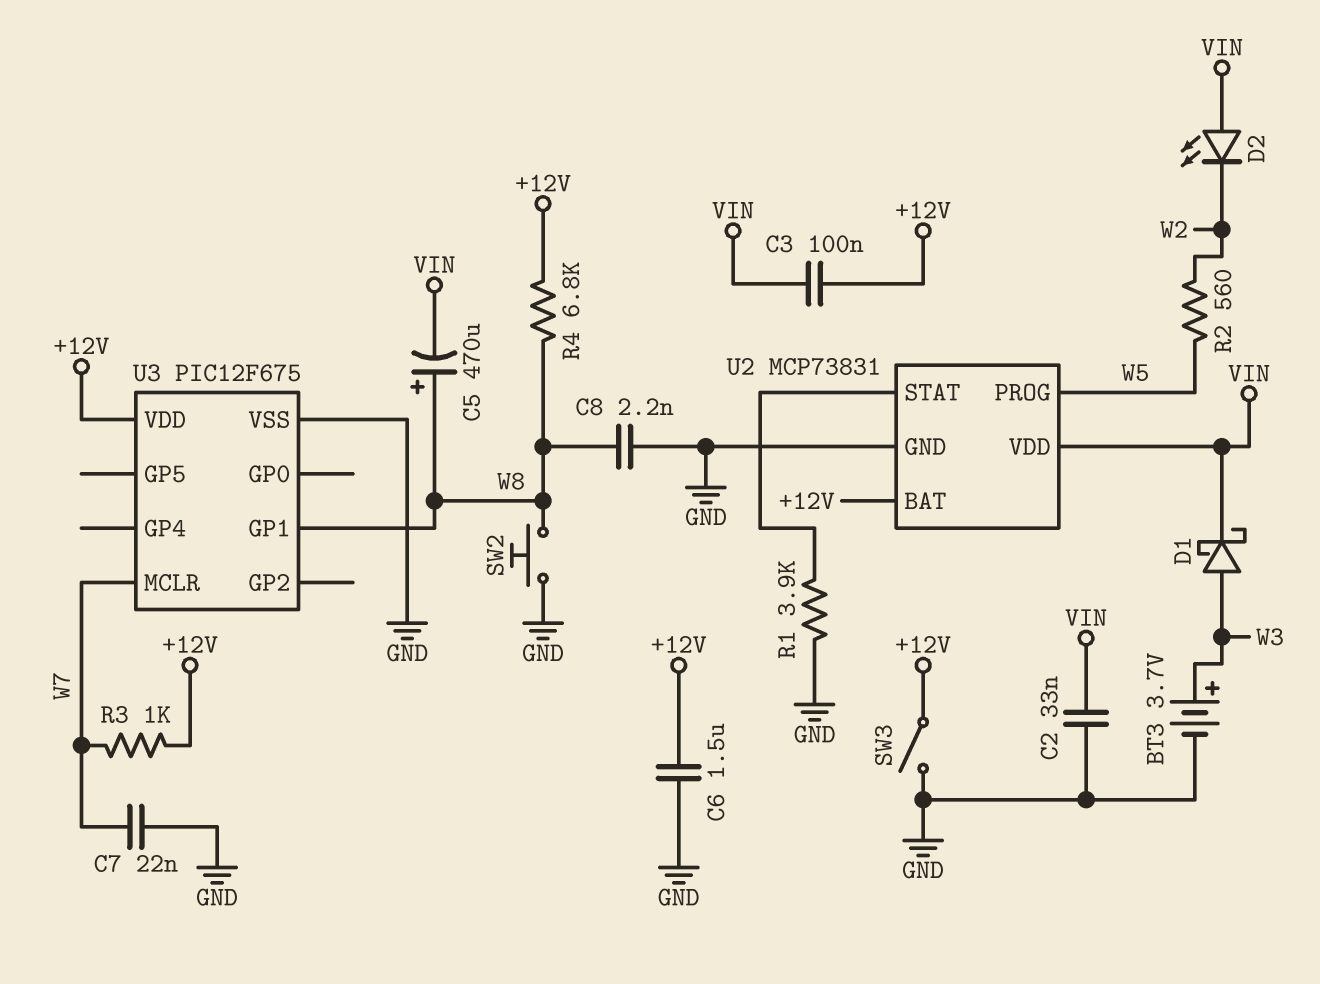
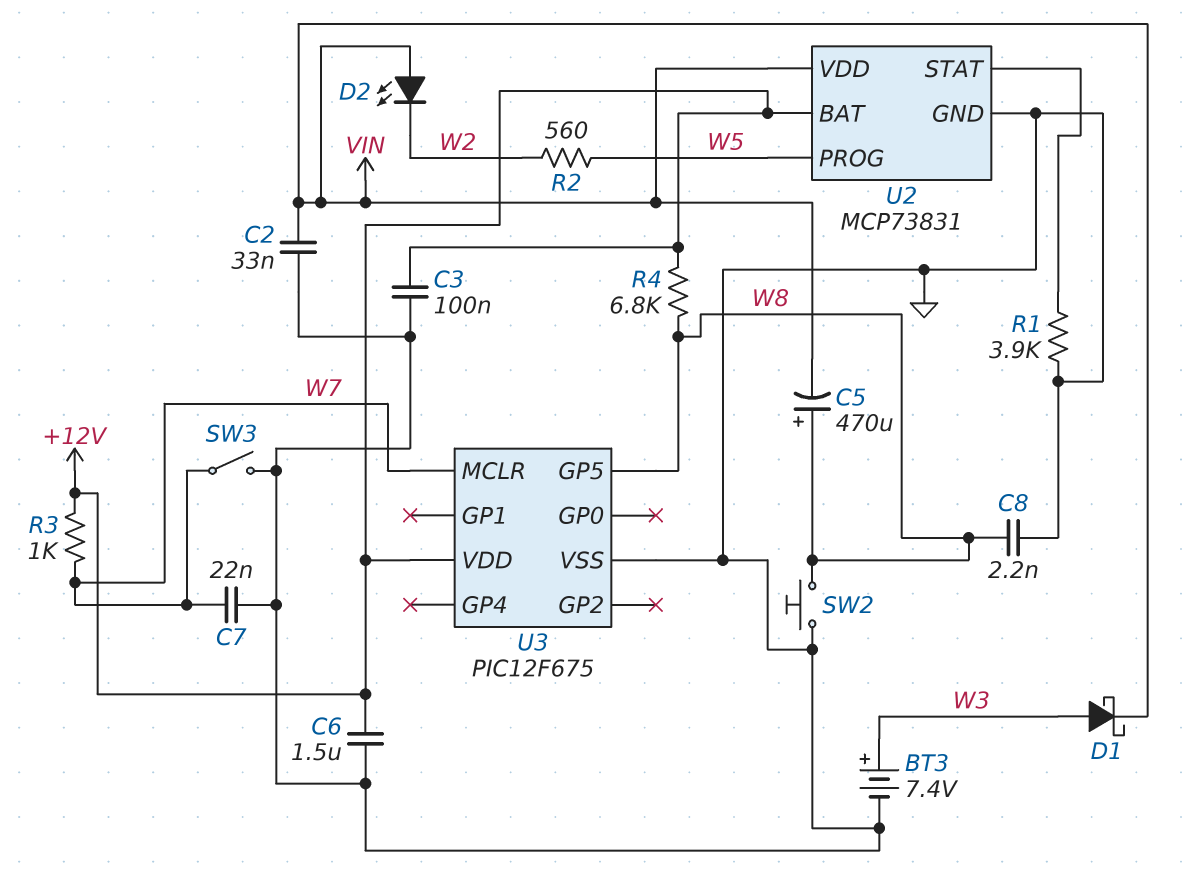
BT3: 3.7V (plus W3, minus GND) -> 7.4V (plus W3, minus GND)
C3: 100nF (+12V, VIN) -> 100nF (+12V, GND)
SW3: switch (+12V, GND) -> switch (GND, W7)
U3 pin GP1: W8 -> none
U3 pin GP5: none -> W8

